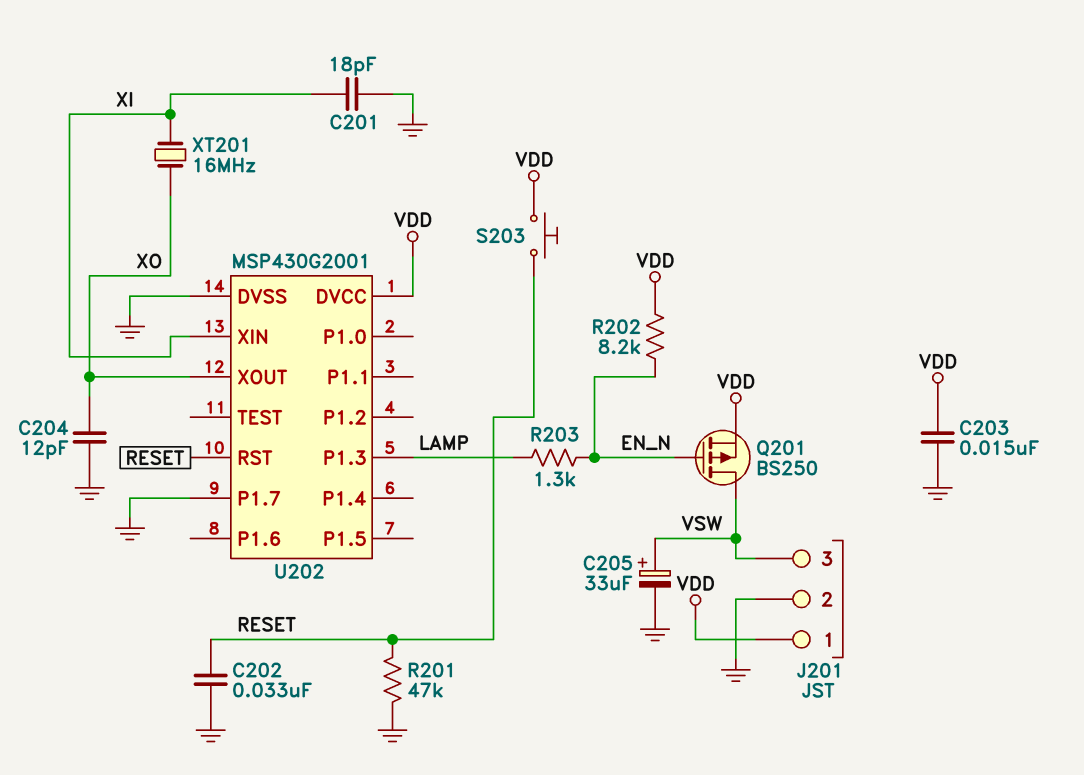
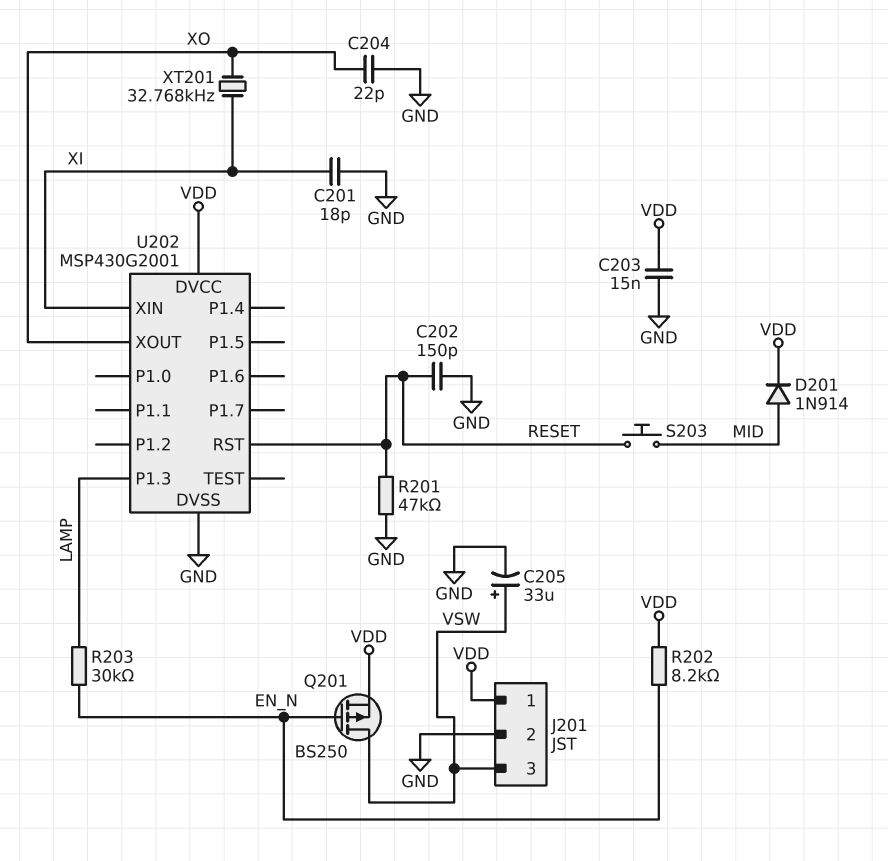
C202: 33nF (GND, RESET) -> 150pF (GND, RESET)
C204: 12pF (GND, XO) -> 22pF (GND, XO)
D201: none -> diode 1N914 (A MID, K VDD)
R203: 1.3k (EN_N, LAMP) -> 30k (EN_N, LAMP)
S203: button (RESET, VDD) -> button (MID, RESET)
U202 pin P1.7: GND -> none
XT201: 16MHz (XI, XO) -> 32.768kHz (XI, XO)

